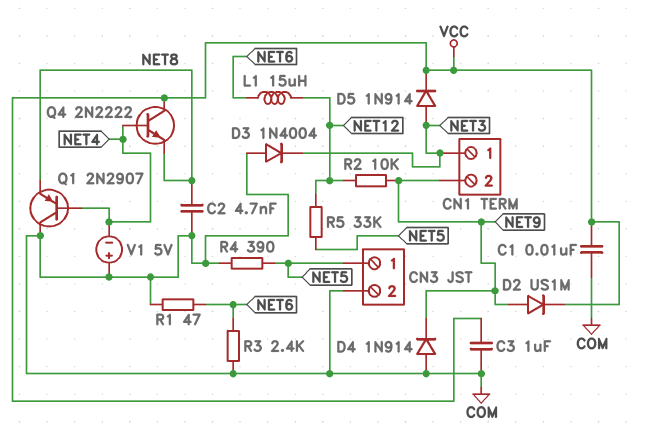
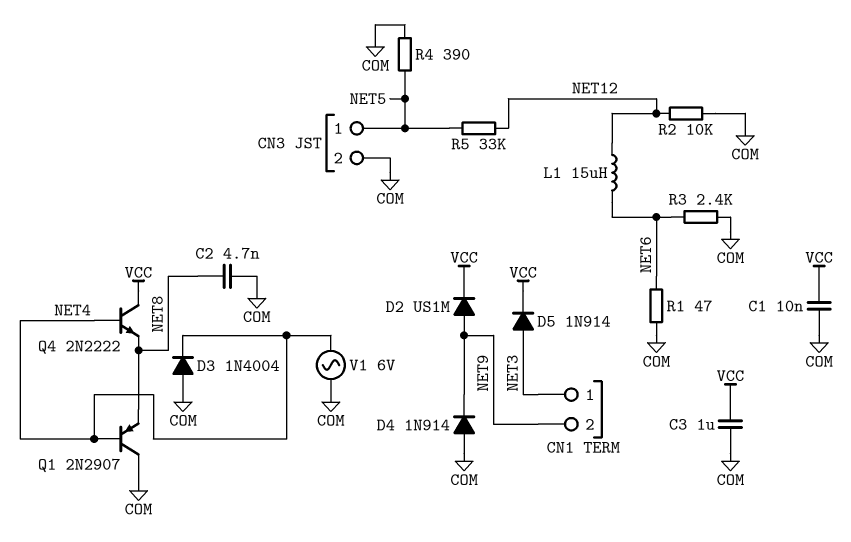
D3: diode 1N4004 (A COM, K NET3) -> diode 1N4004 (A COM, K NET4)
R2: 10k (NET9, NET12) -> 10k (COM, NET12)
V1: 5V (plus COM, minus NET4) -> AC 6V (COM, NET4)

